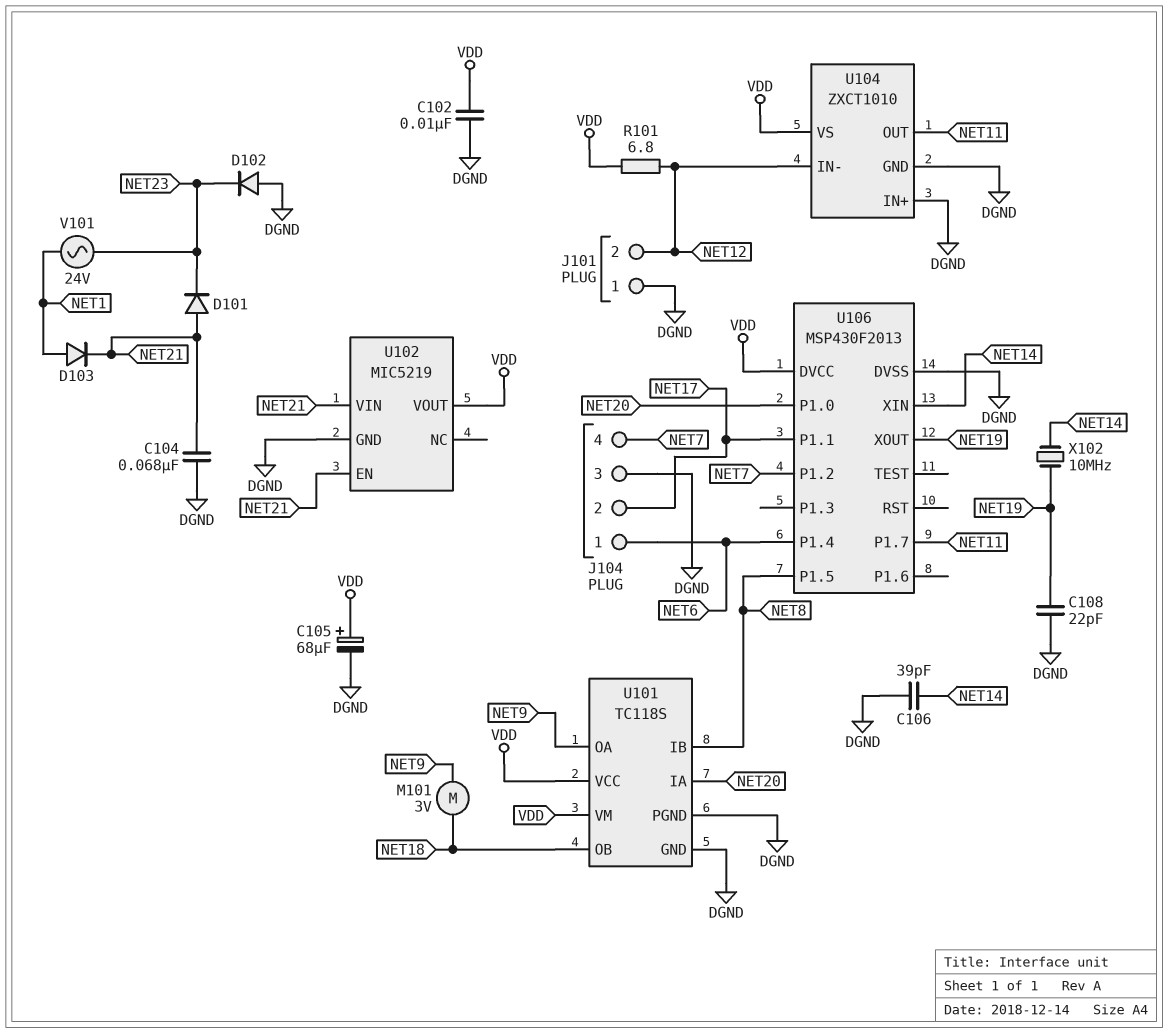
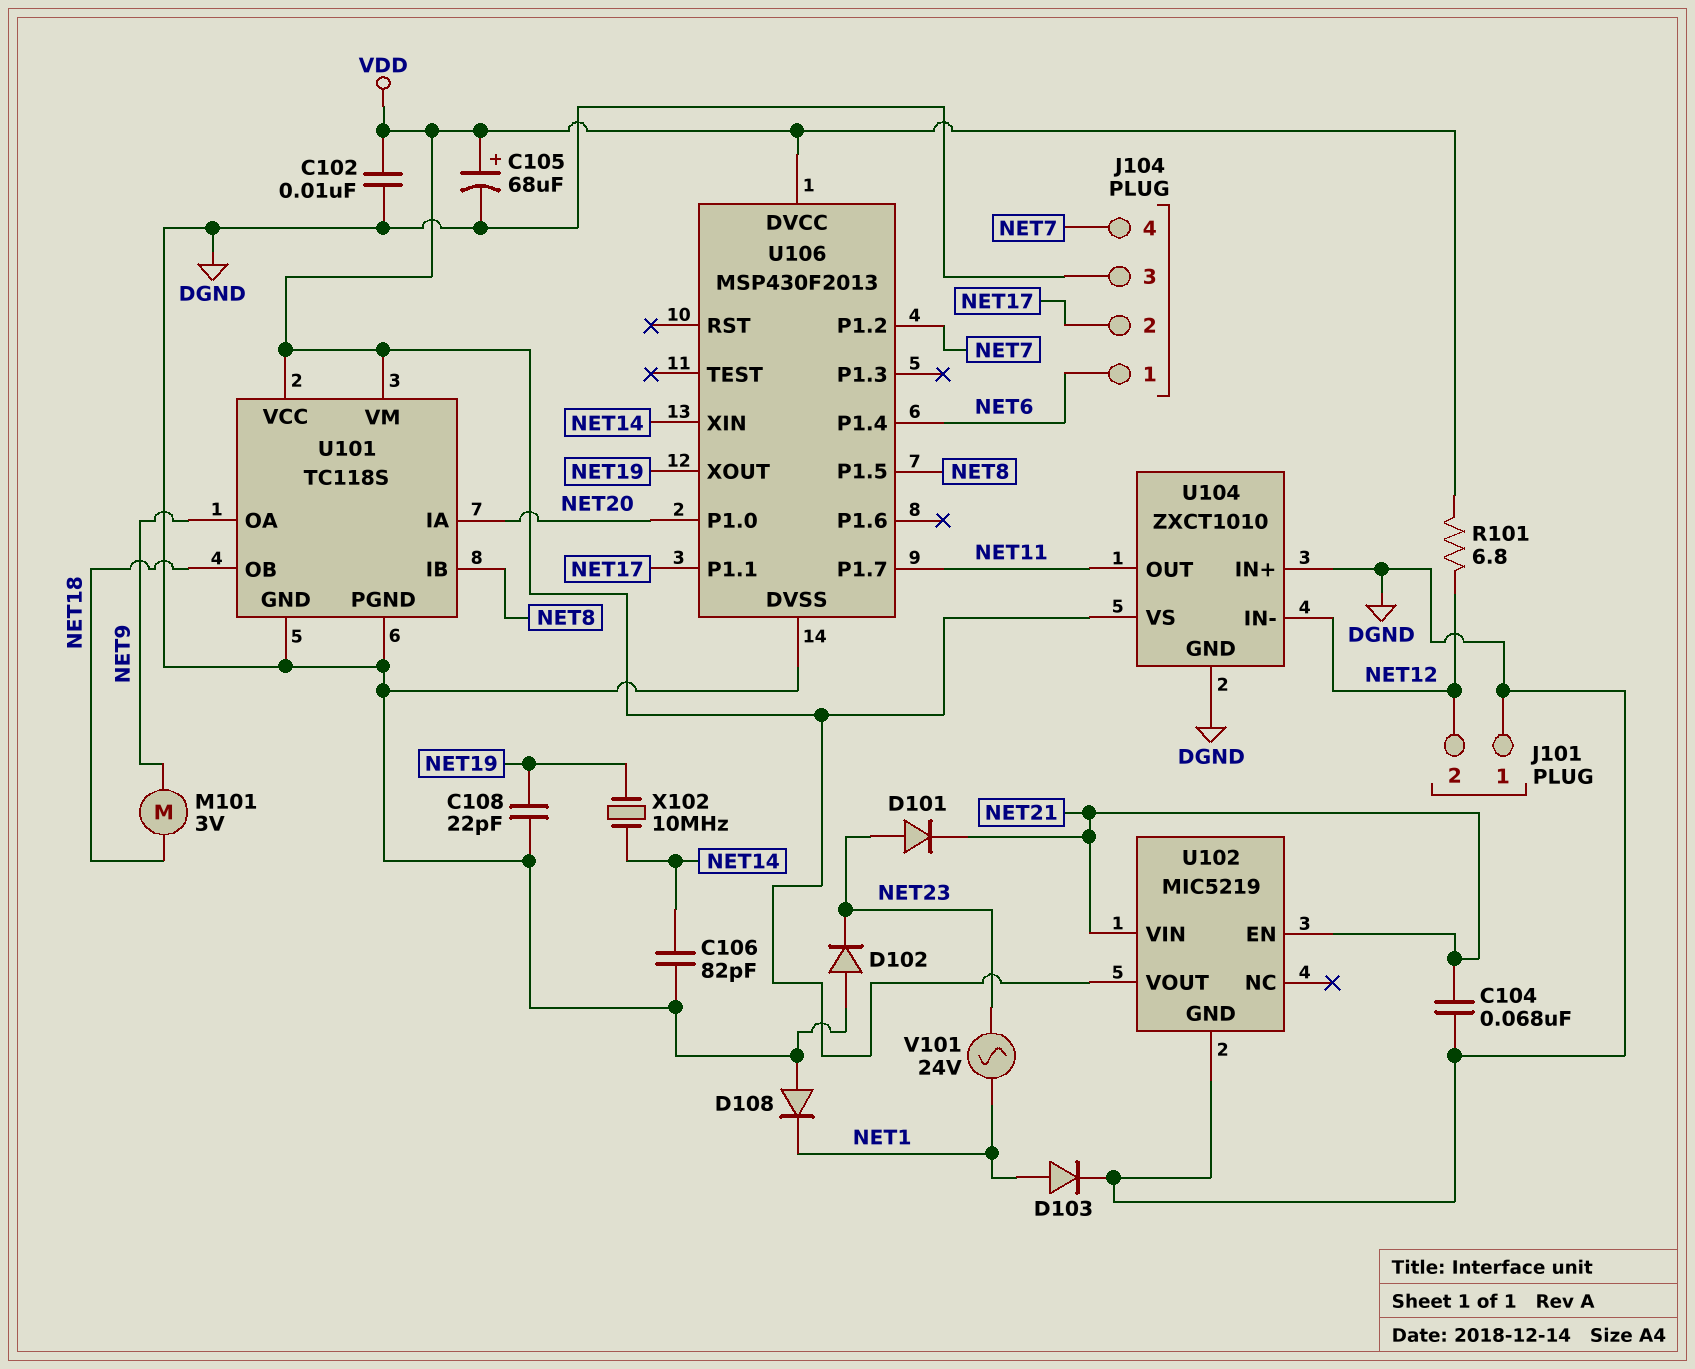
C106: 39pF (DGND, NET14) -> 82pF (DGND, NET14)
D101: diode (A NET21, K NET23) -> diode (A NET23, K NET21)
D103: diode (A NET1, K NET21) -> diode (A NET1, K DGND)
D108: none -> diode (A DGND, K NET1)

